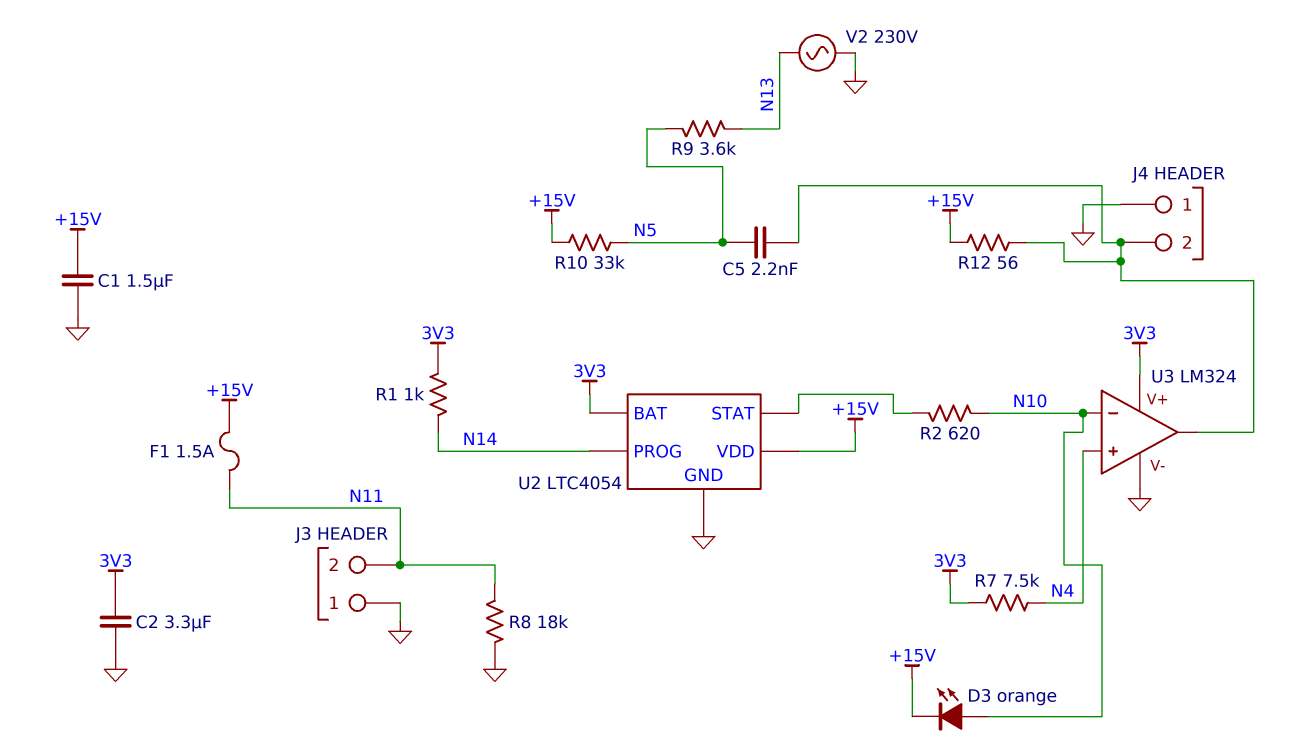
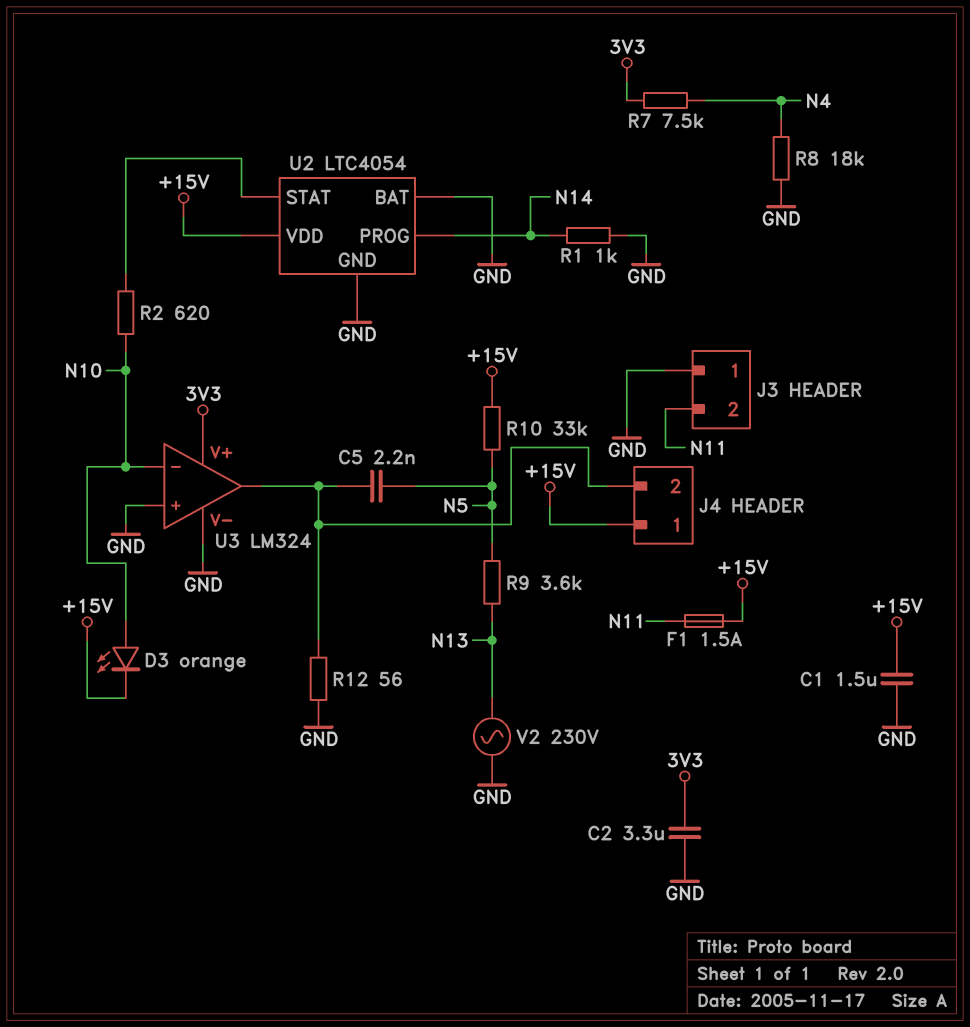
J4 pin 1: GND -> +15V
R1: 1k (3V3, N14) -> 1k (GND, N14)
R8: 18k (GND, N11) -> 18k (GND, N4)
R12: 56 (+15V, J4/2) -> 56 (GND, J4/2)
U2 pin BAT: 3V3 -> GND
U3 pin in+: N4 -> GND

